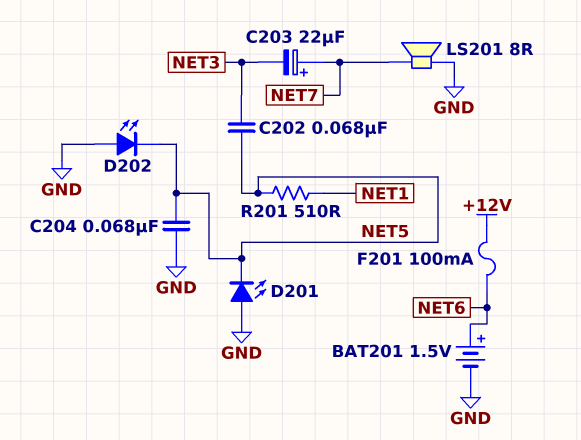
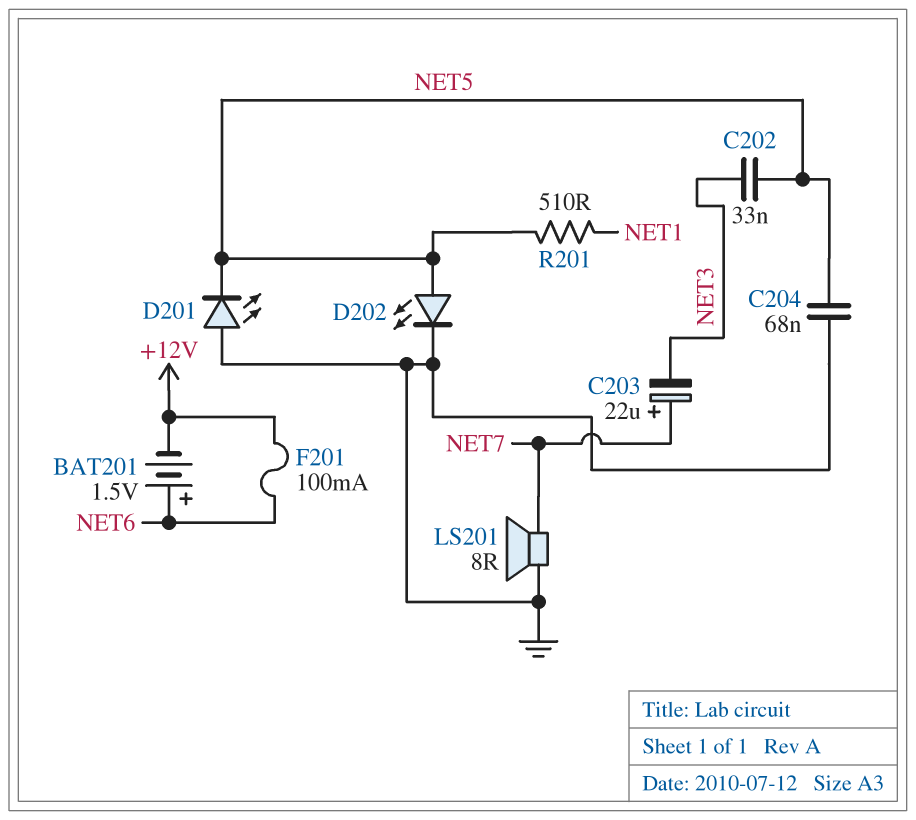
BAT201: 1.5V (plus NET6, minus GND) -> 1.5V (plus NET6, minus +12V)
C202: 68nF (NET3, NET5) -> 33nF (NET3, NET5)
D202: LED (A GND, K NET5) -> LED (A NET5, K GND)

